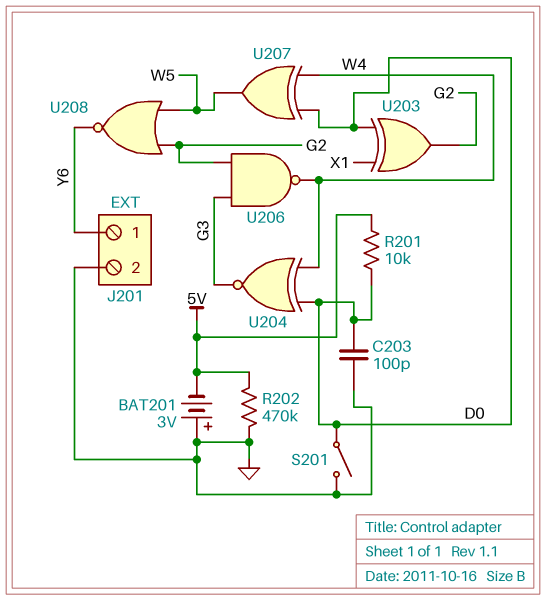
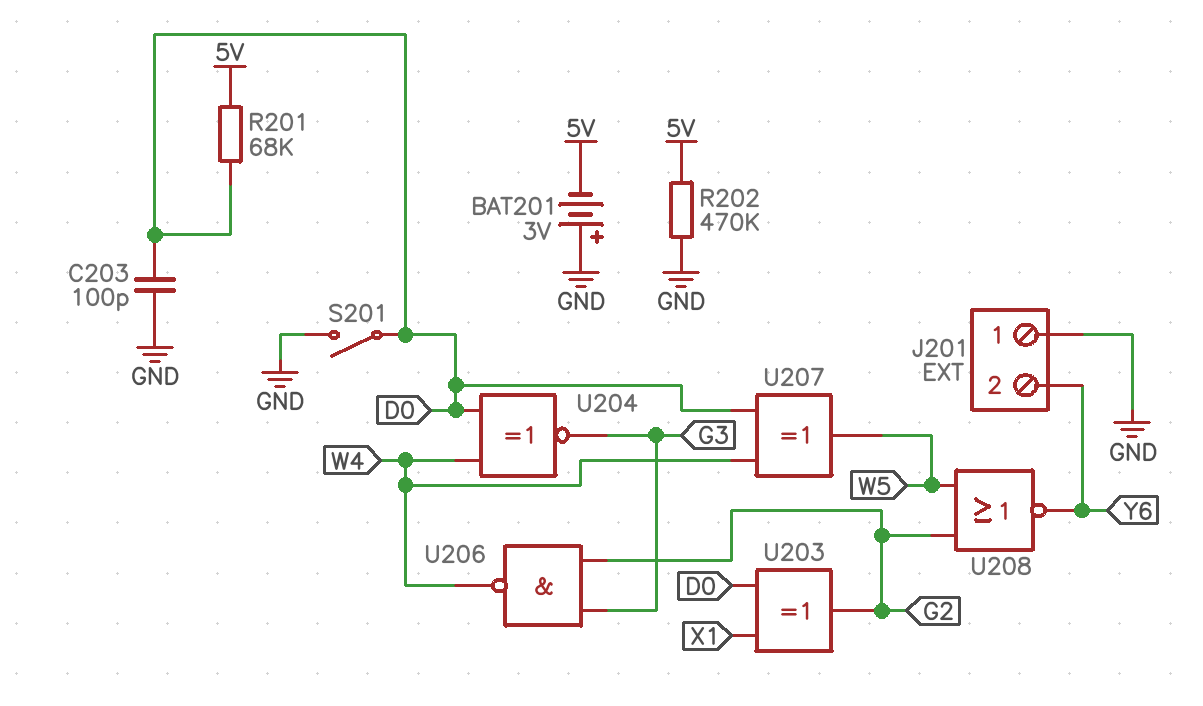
J201 pin 1: Y6 -> GND
J201 pin 2: GND -> Y6
R201: 10k (5V, D0) -> 68k (5V, D0)

